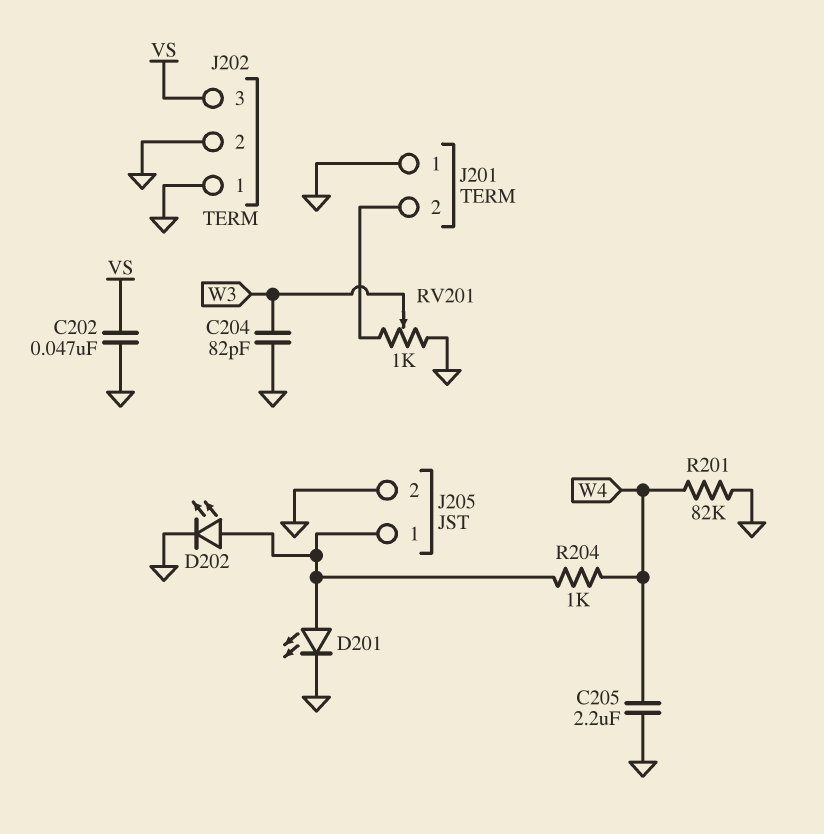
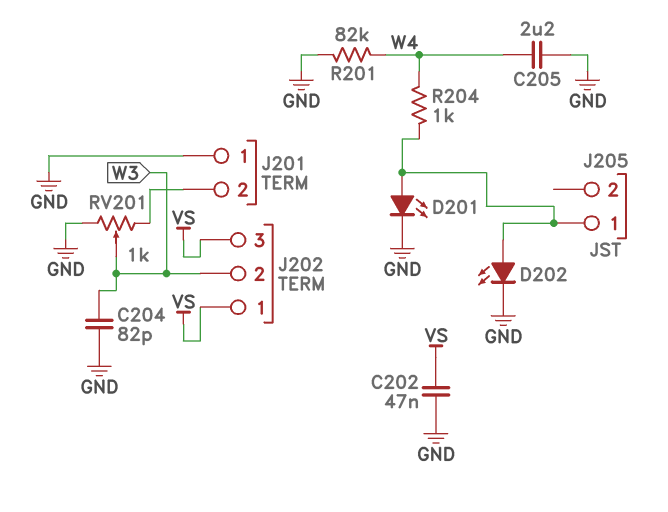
J202 pin 1: GND -> VS
J202 pin 2: GND -> W3
J205 pin 2: GND -> none

